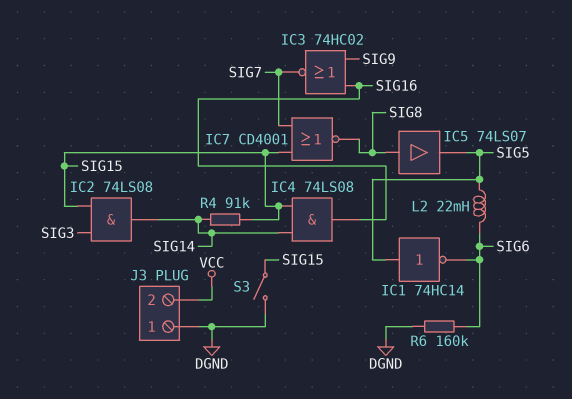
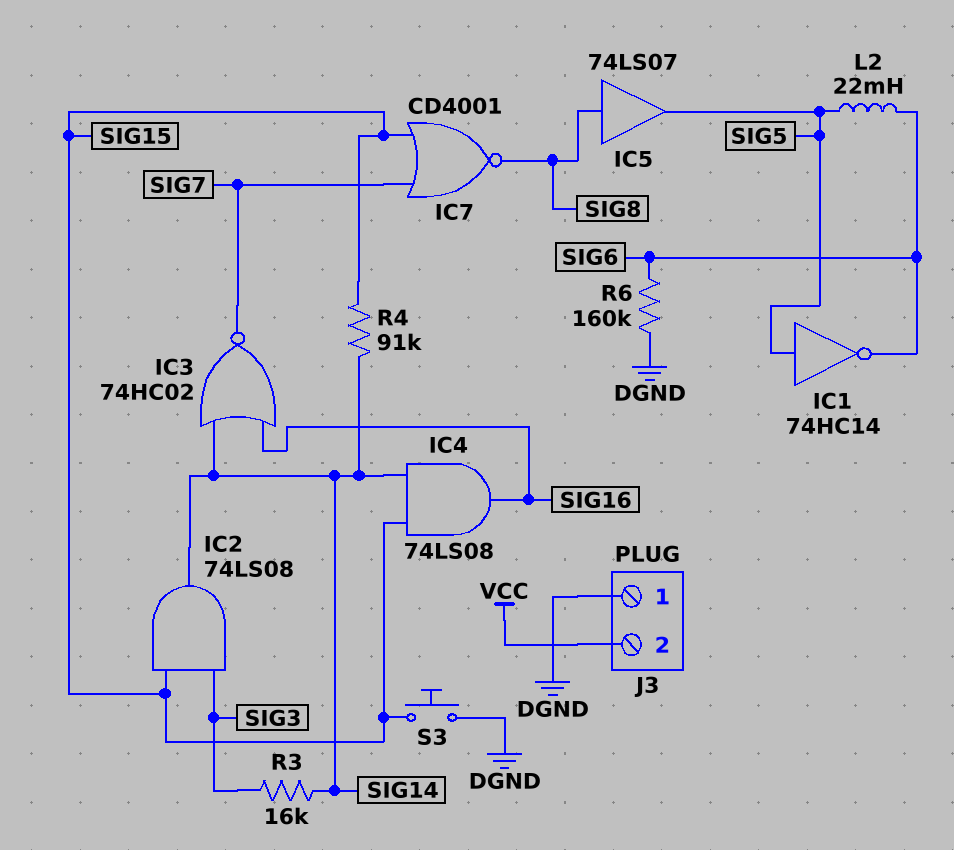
IC3: NOR 74HC02 (in SIG9, in SIG16, out SIG7) -> NOR 74HC02 (in SIG14, in SIG16, out SIG7)
R3: none -> 16k (SIG3, SIG14)
S3: switch (DGND, SIG15) -> button (DGND, SIG15)

